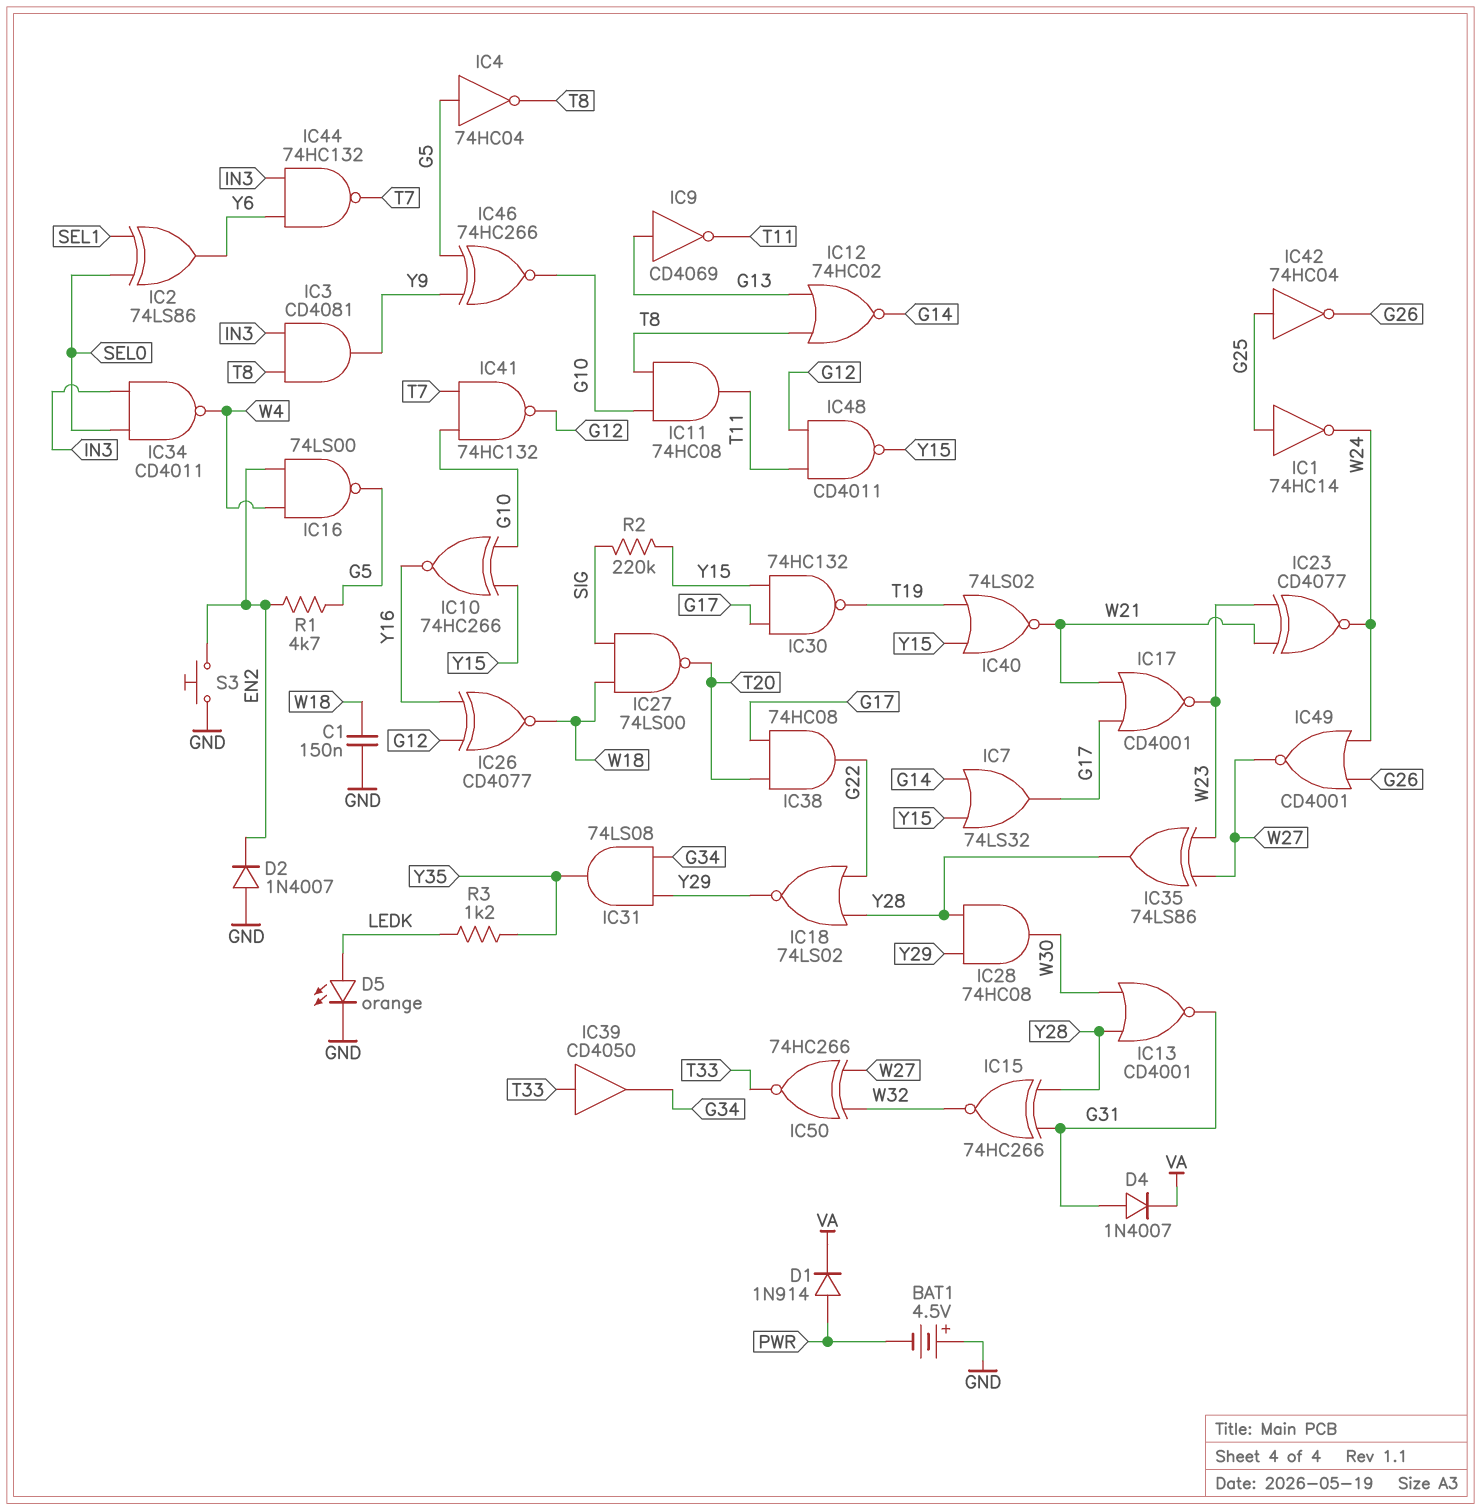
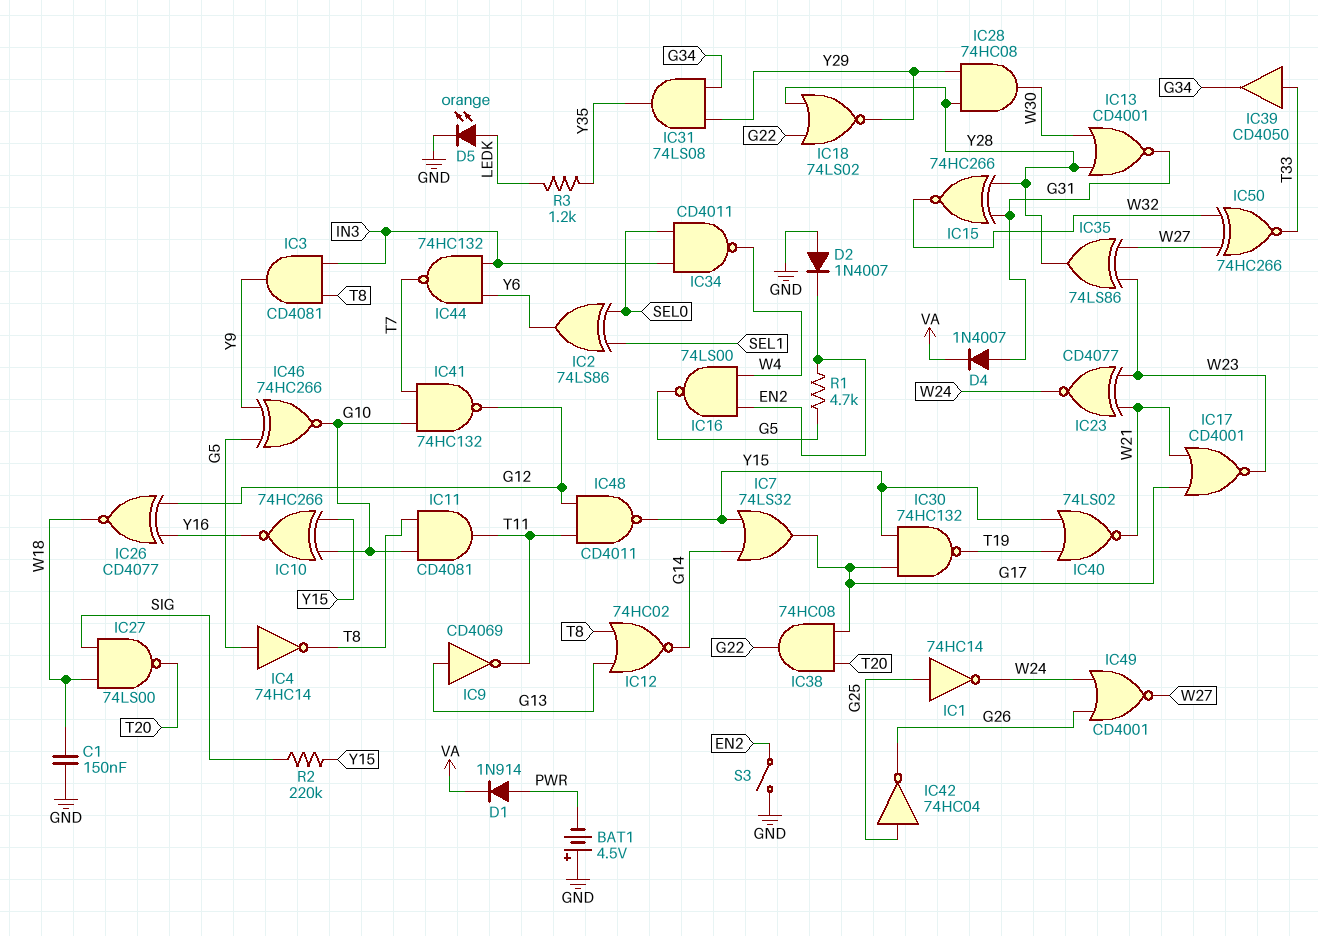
IC4: NOT 74HC04 (in G5, out T8) -> NOT 74HC14 (in G5, out T8)
IC11: AND 74HC08 (in G10, in T8, out T11) -> AND CD4081 (in G10, in T8, out T11)
S3: button (EN2, GND) -> switch (EN2, GND)

